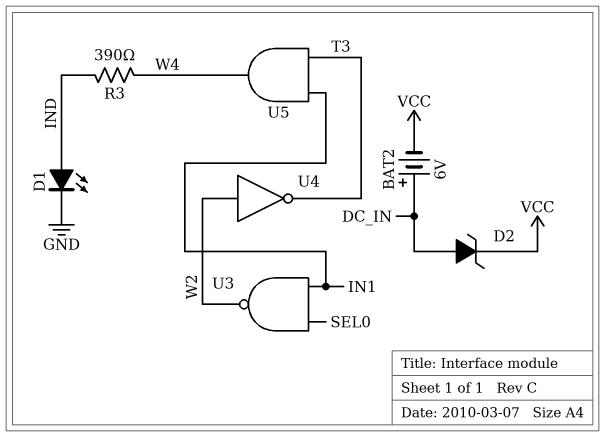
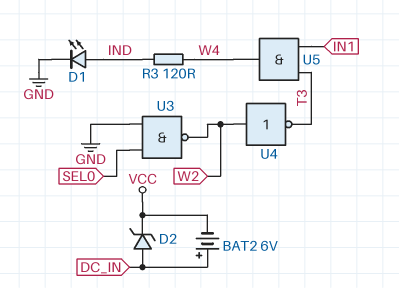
R3: 390 (IND, W4) -> 120 (IND, W4)
U3: NAND (in IN1, in SEL0, out W2) -> NAND (in GND, in SEL0, out W2)

